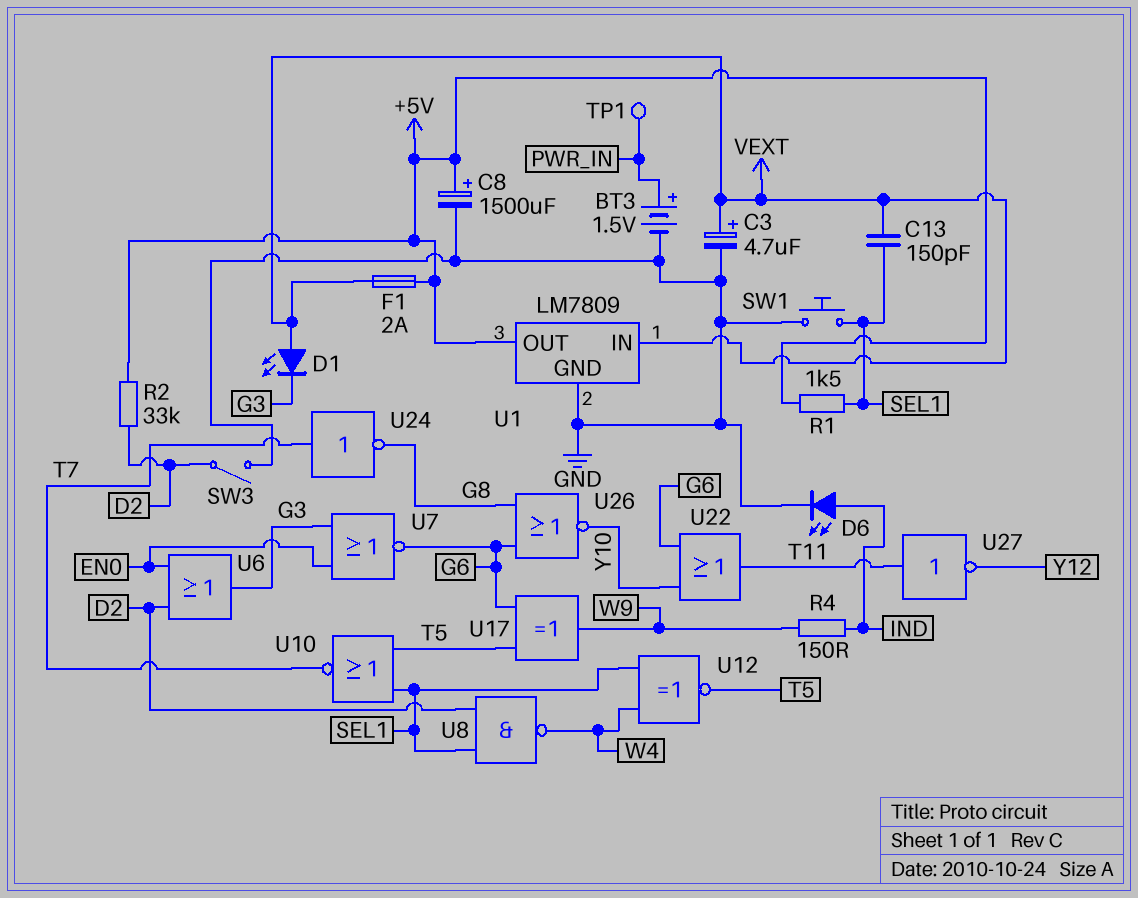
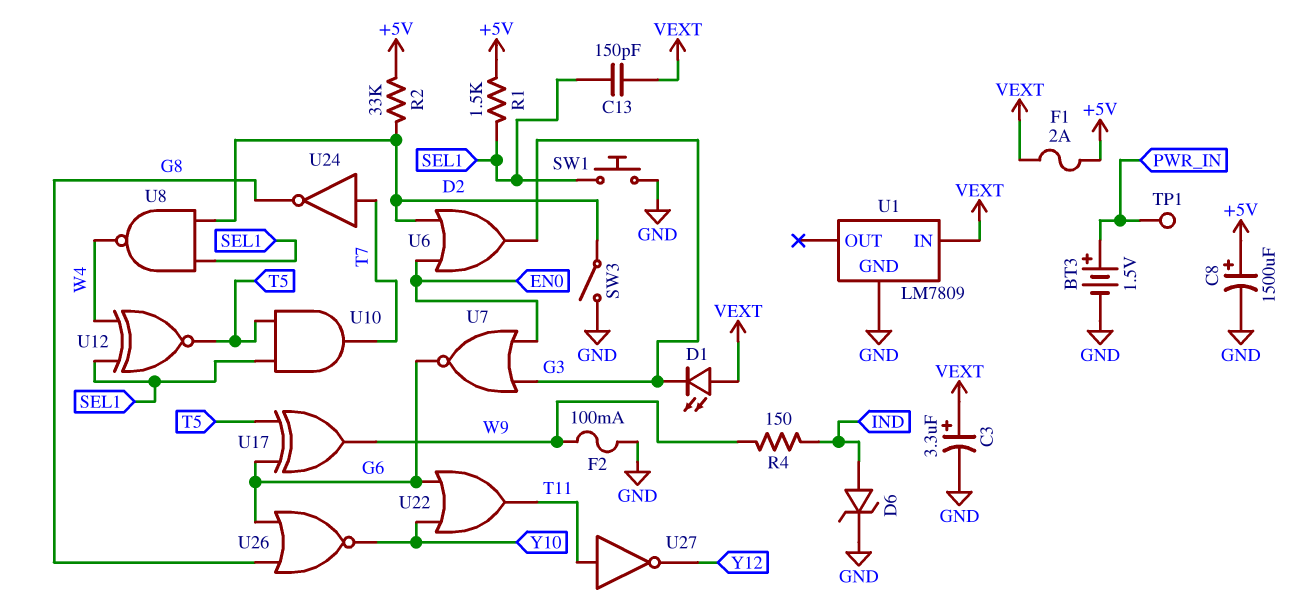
C3: 4.7uF (plus VEXT, minus GND) -> 3.3uF (plus VEXT, minus GND)
D6: LED (A IND, K GND) -> zener (A IND, K GND)
F2: none -> 100mA (GND, W9)
U1 pin OUT: +5V -> none
U10: NOR (in SEL1, in T5, out T7) -> AND (in SEL1, in T5, out T7)

